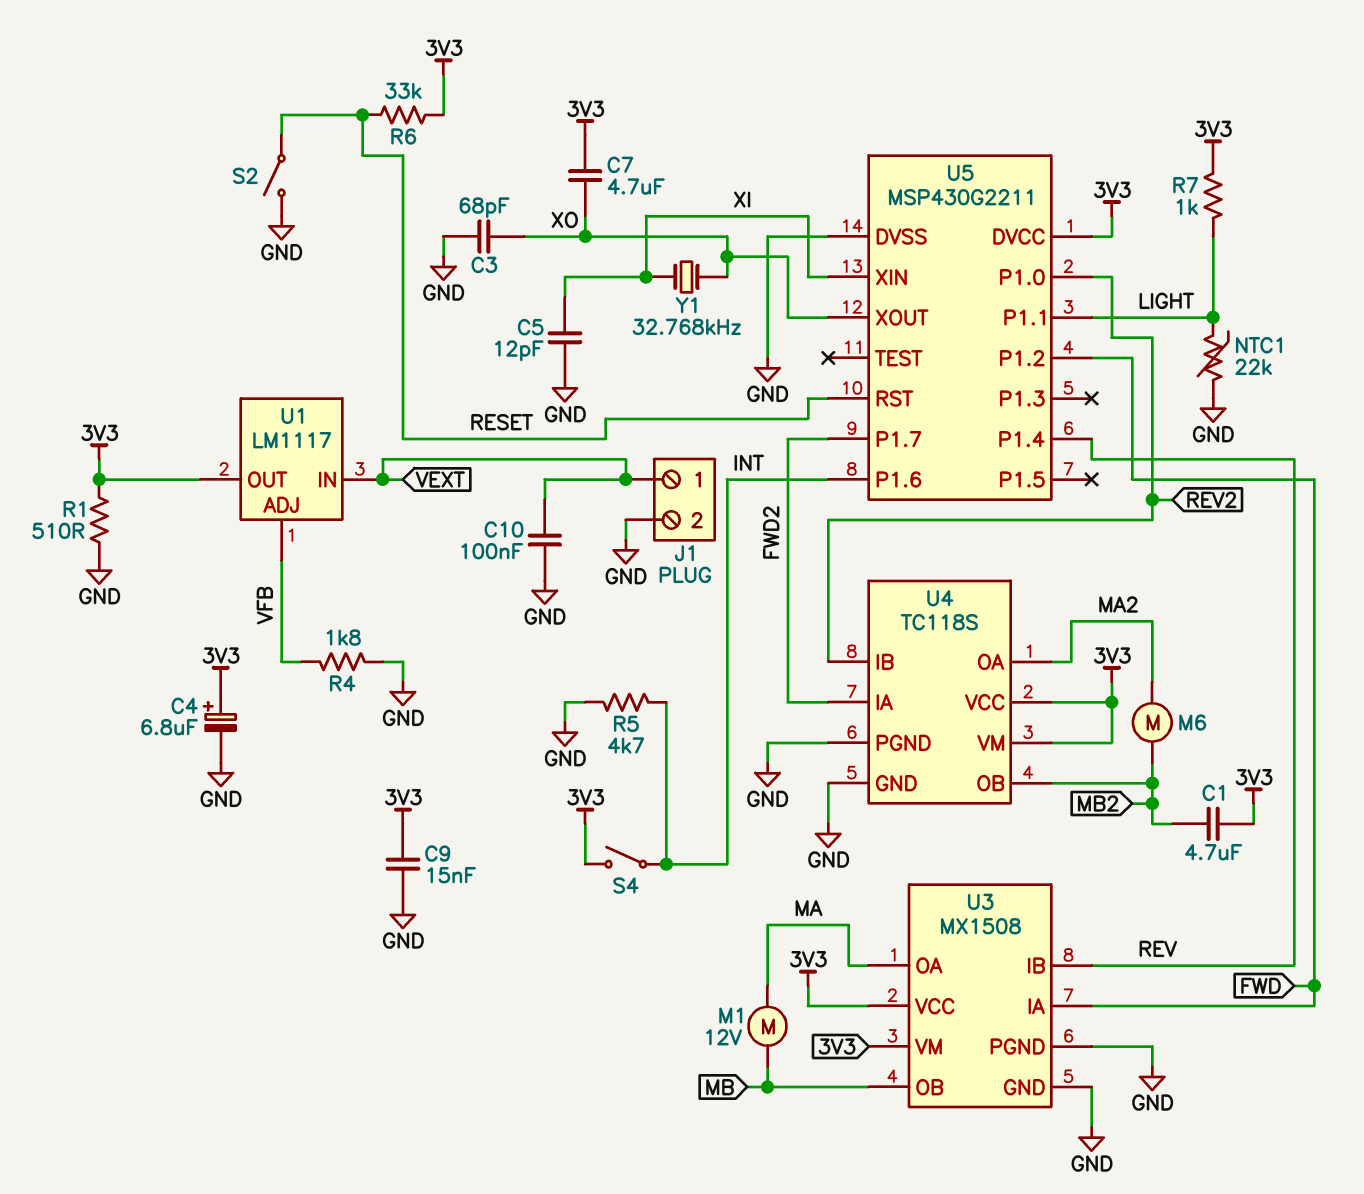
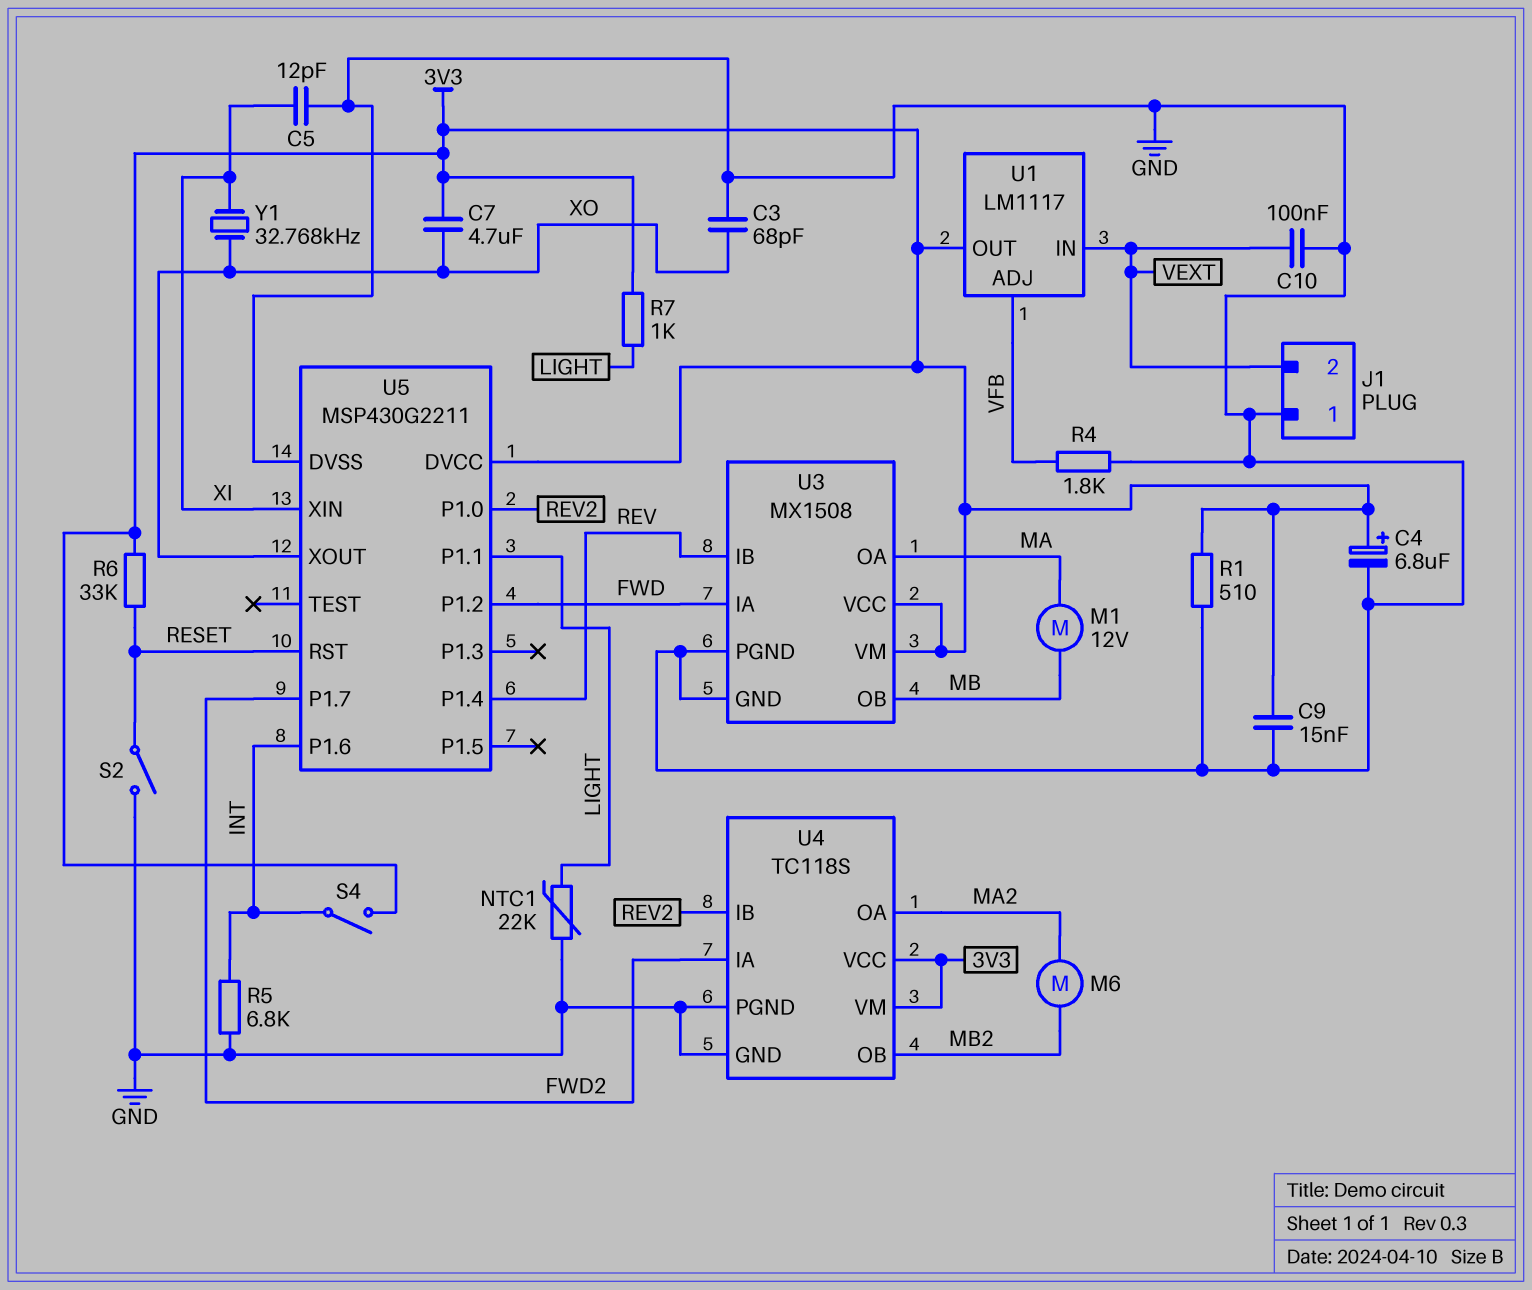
C1: 4.7uF (3V3, MB2) -> none
J1 pin 1: VEXT -> GND
J1 pin 2: GND -> VEXT
R5: 4.7k (GND, INT) -> 6.8k (GND, INT)

